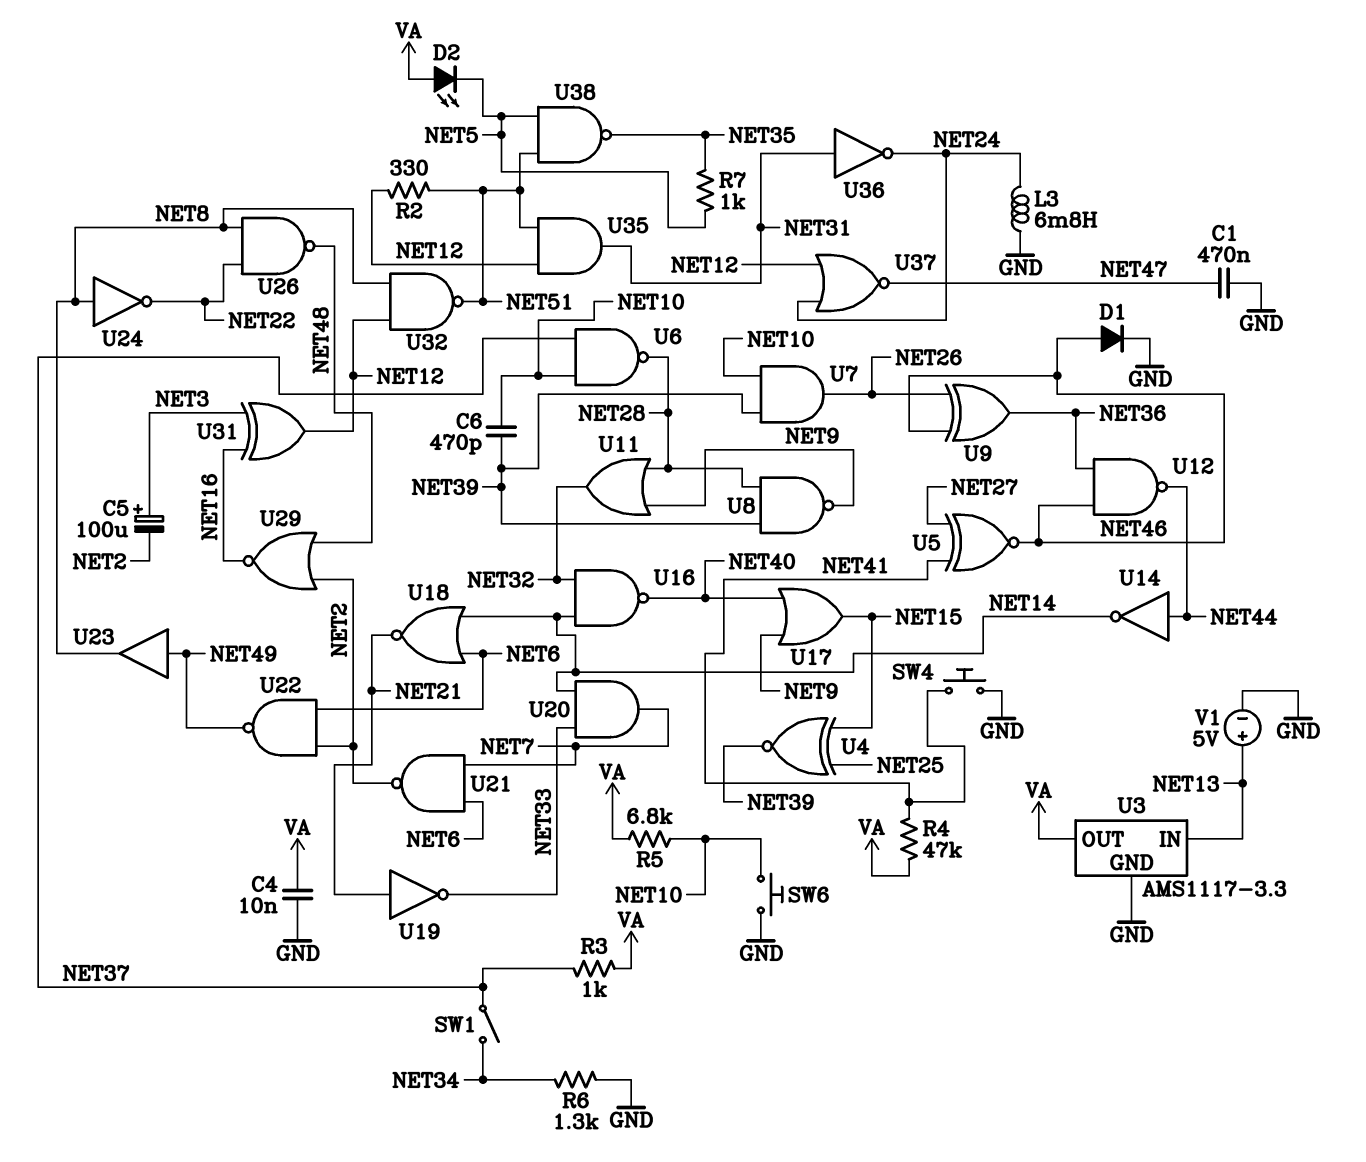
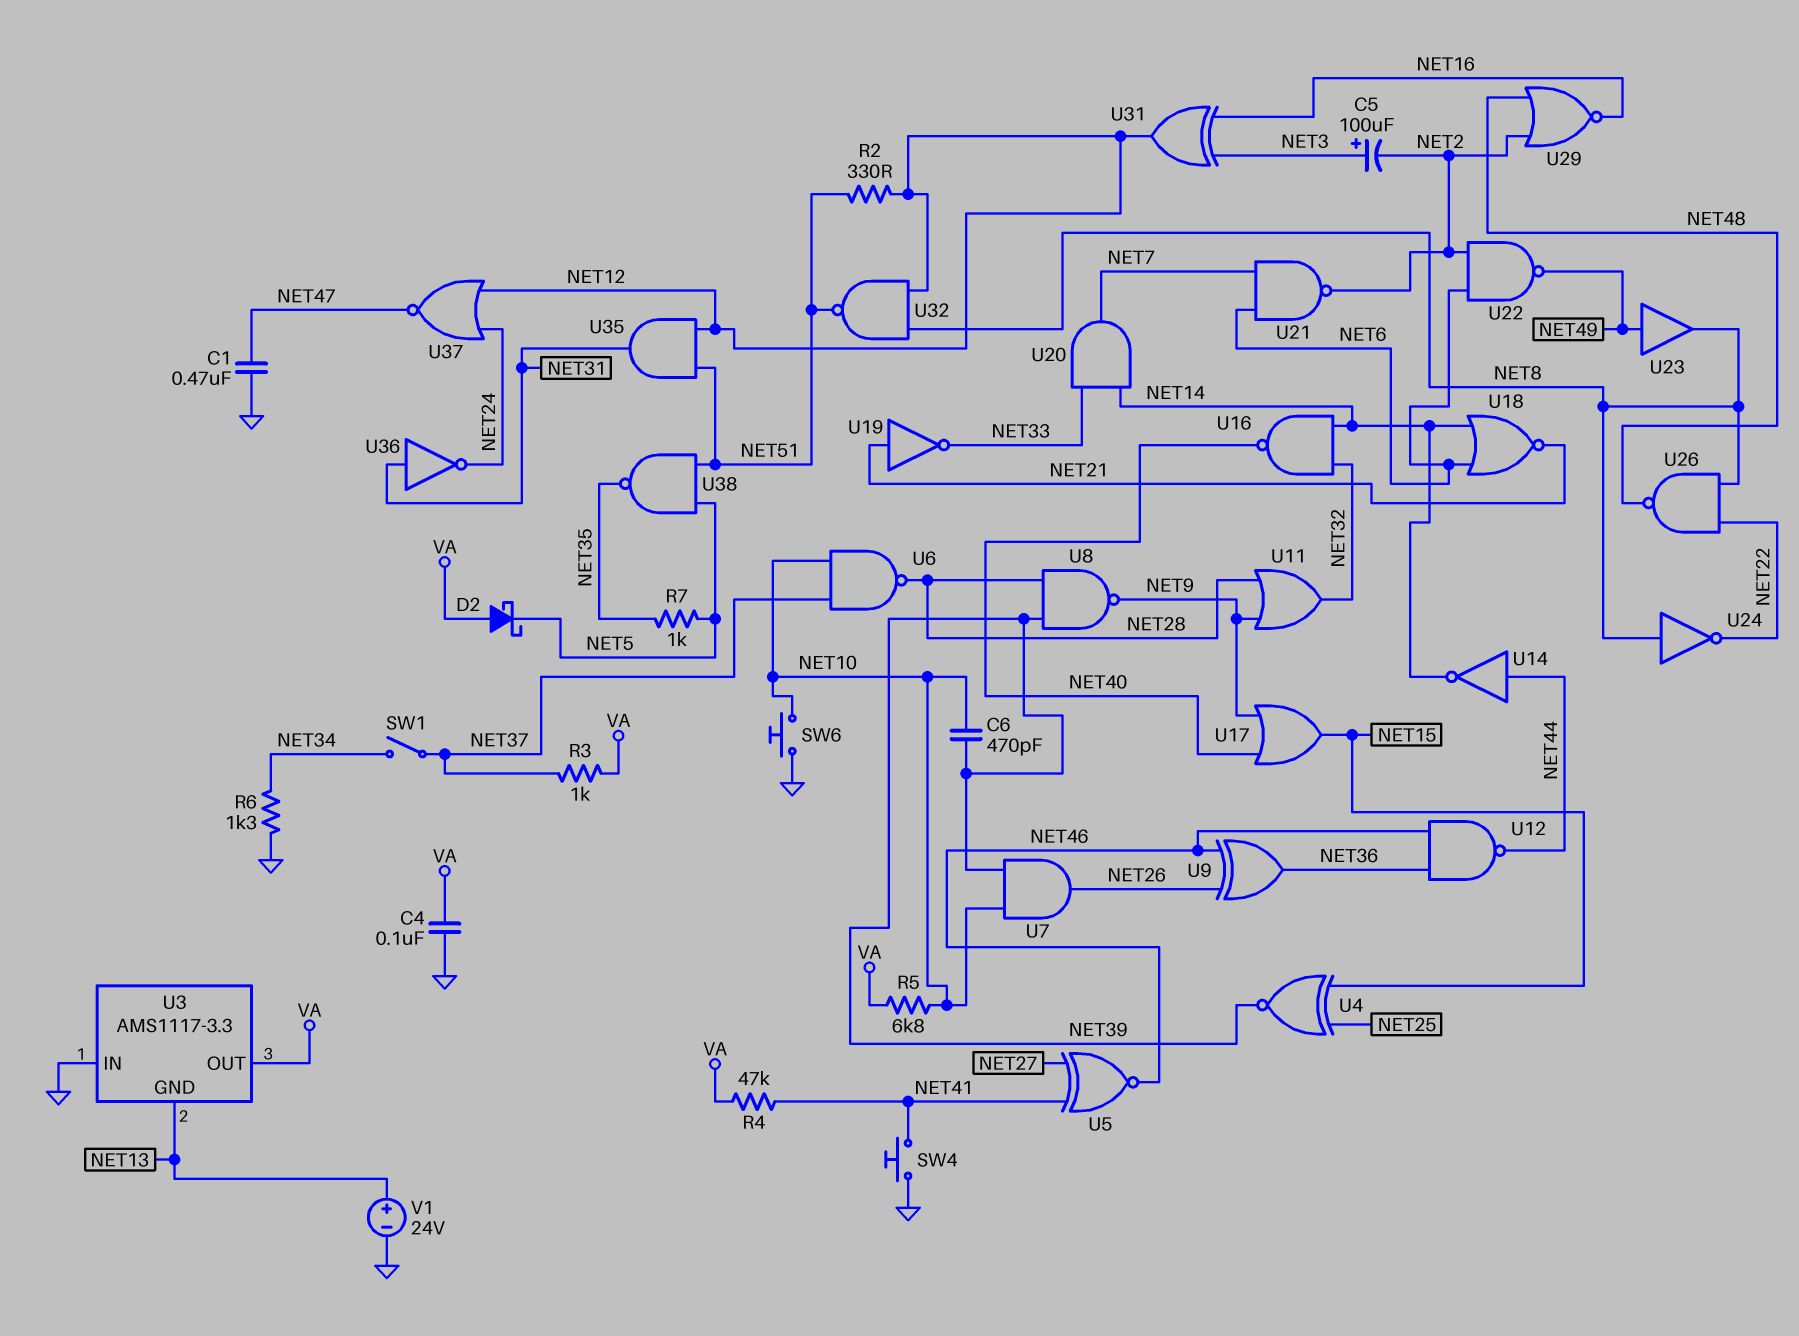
C4: 10nF (GND, VA) -> 100nF (GND, VA)
D1: diode (A NET46, K GND) -> none
D2: LED (A VA, K NET5) -> schottky (A VA, K NET5)
L3: 6.8mH (GND, NET24) -> none
U3 pin GND: GND -> NET13
U3 pin IN: NET13 -> GND
V1: 5V (plus NET13, minus GND) -> 24V (plus NET13, minus GND)

